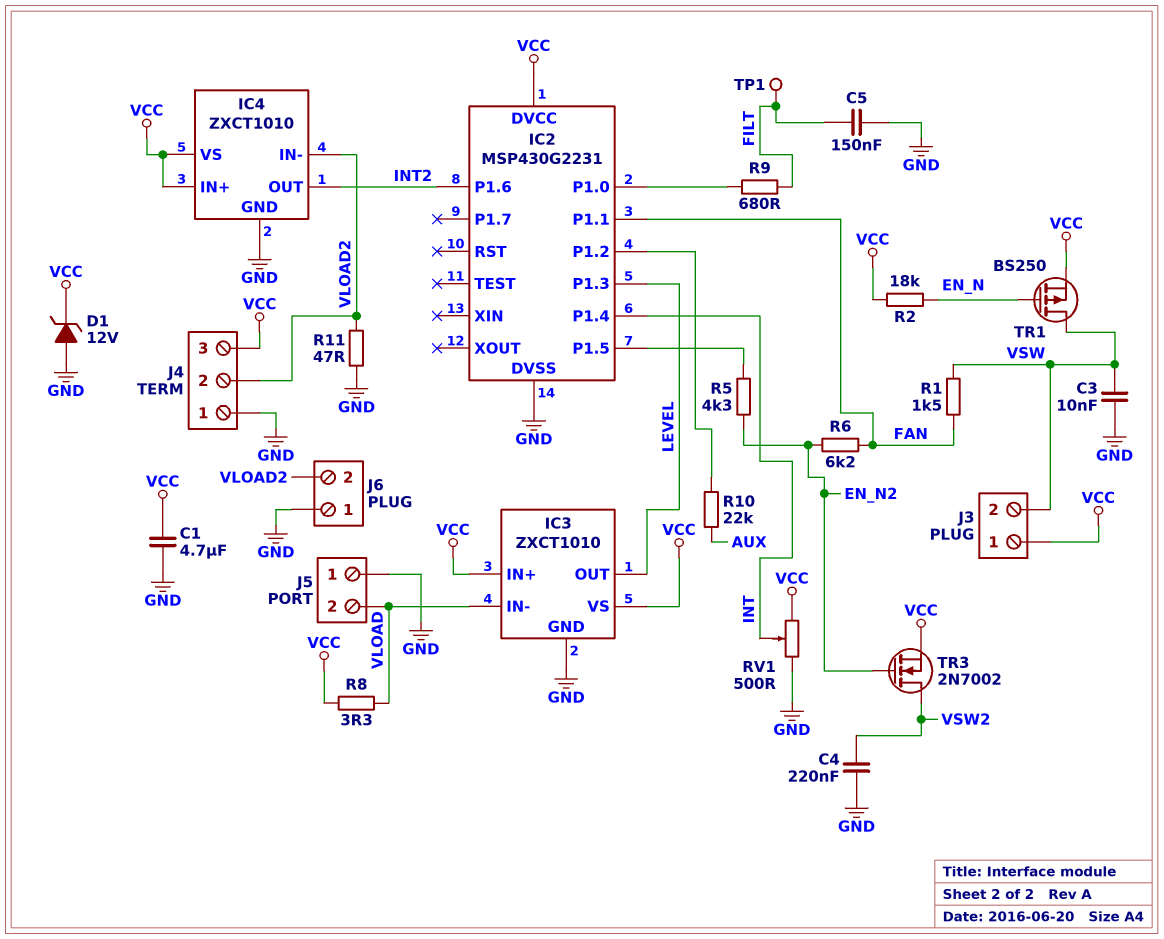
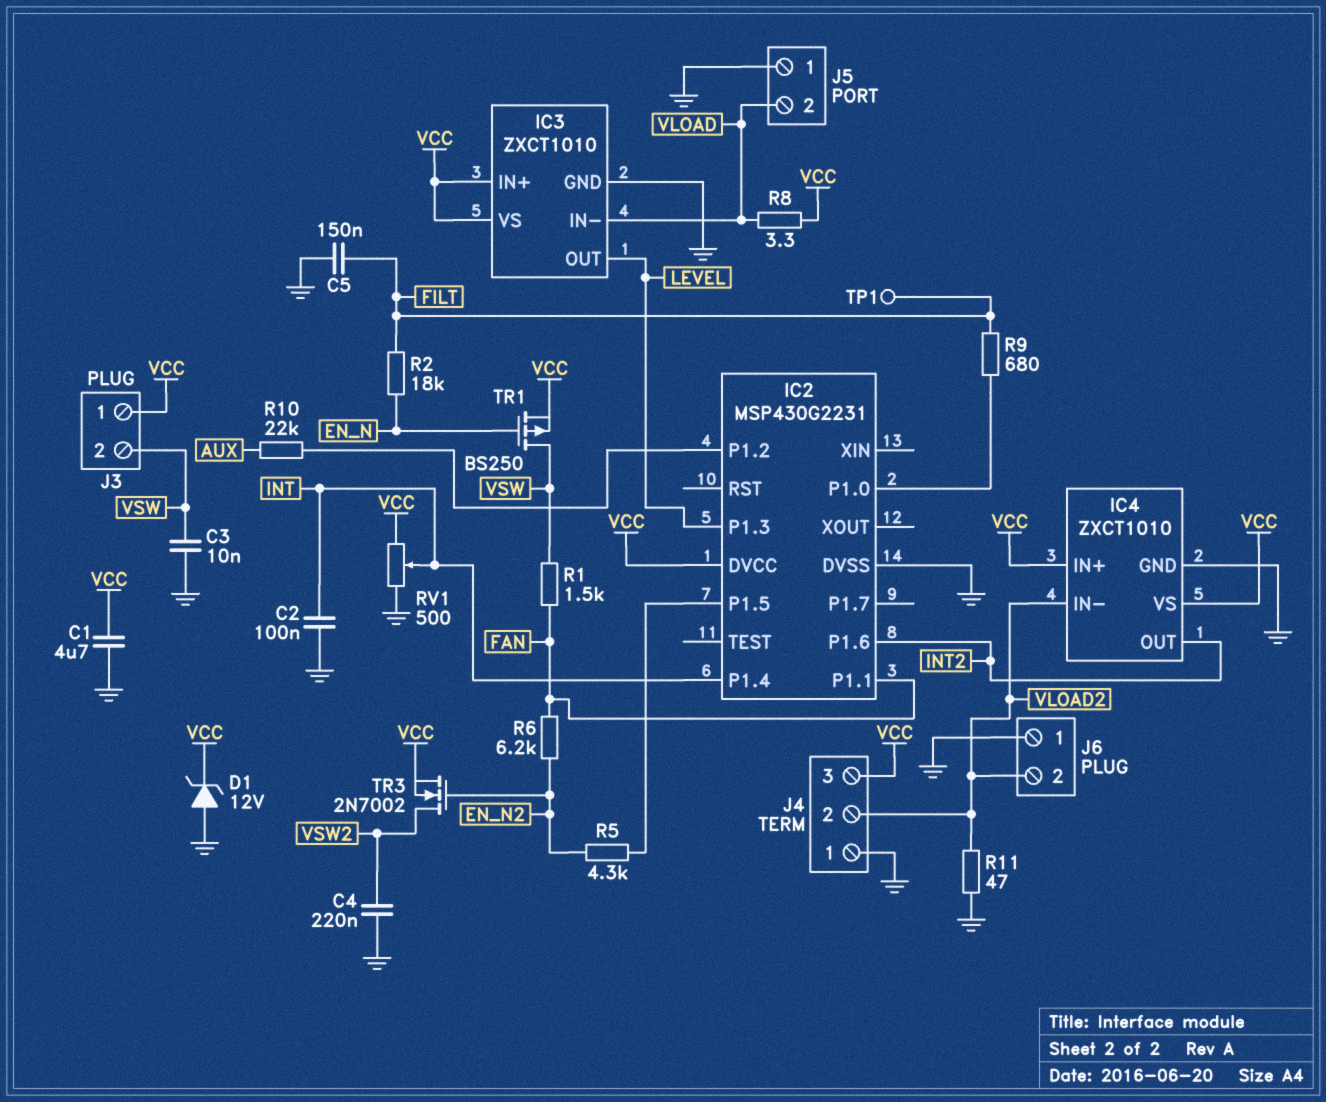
C2: none -> 100nF (GND, INT)
R2: 18k (EN_N, VCC) -> 18k (EN_N, FILT)

